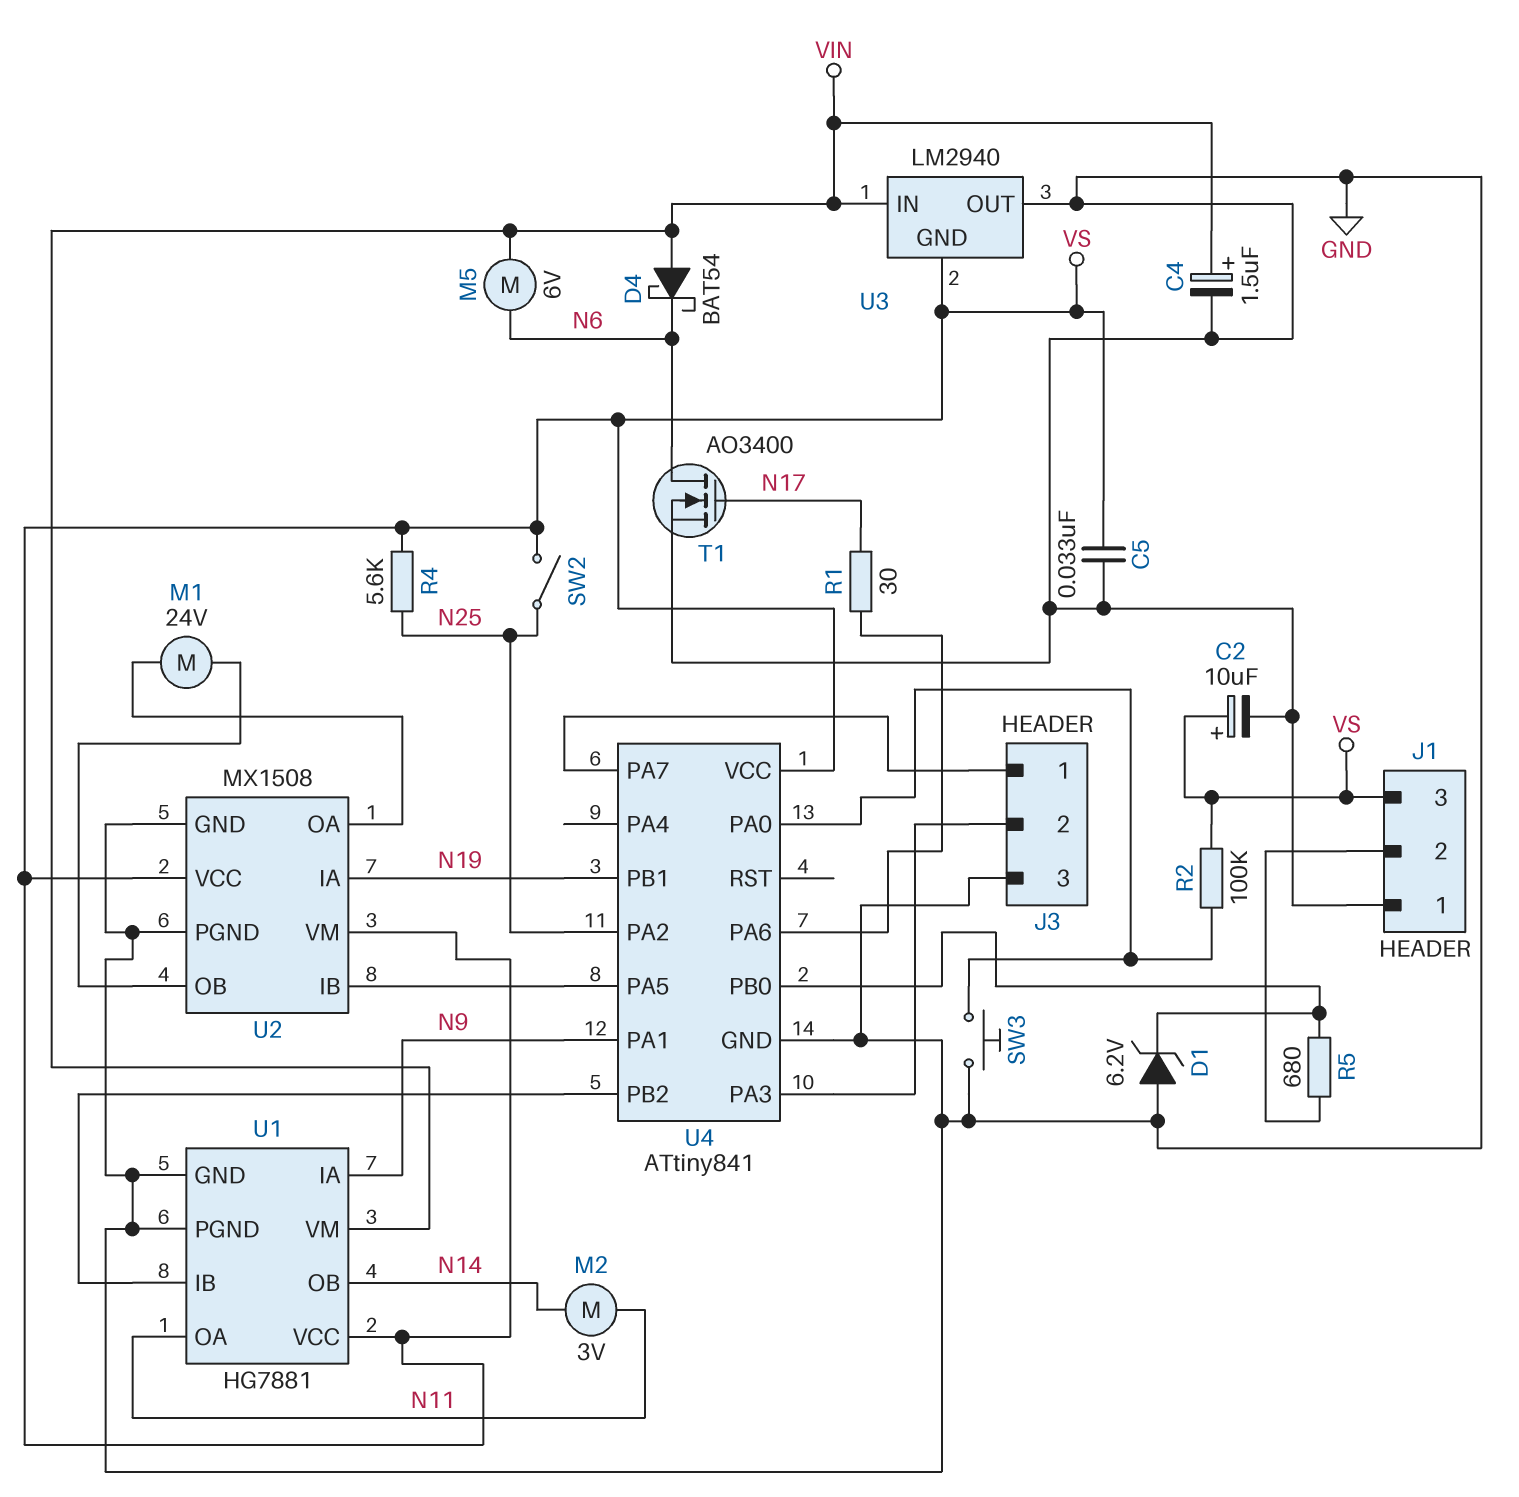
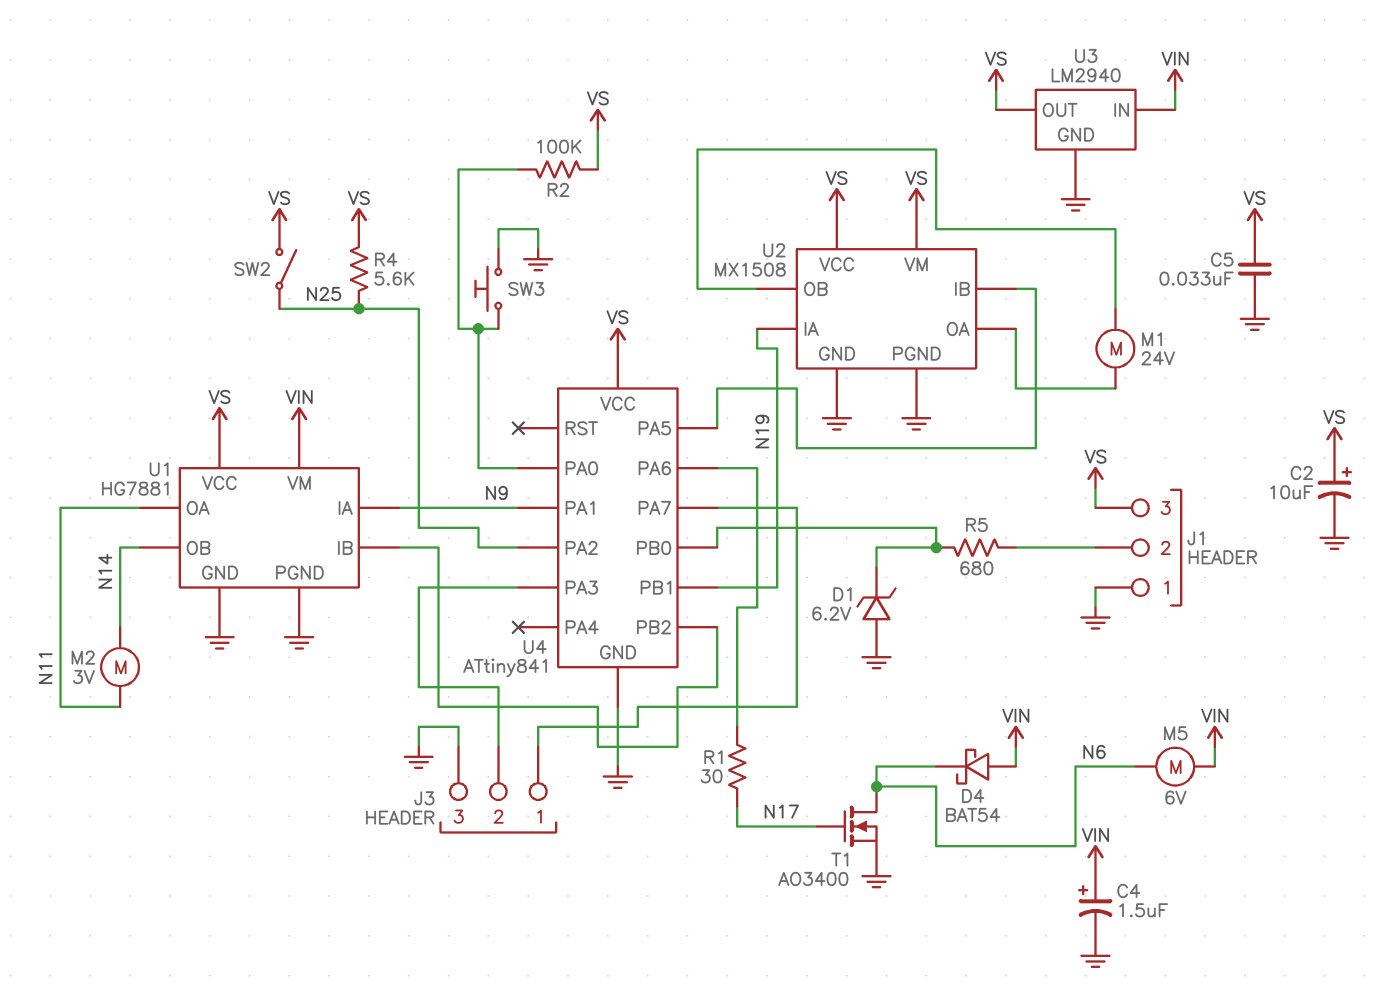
U3 pin GND: VS -> GND
U3 pin OUT: GND -> VS

